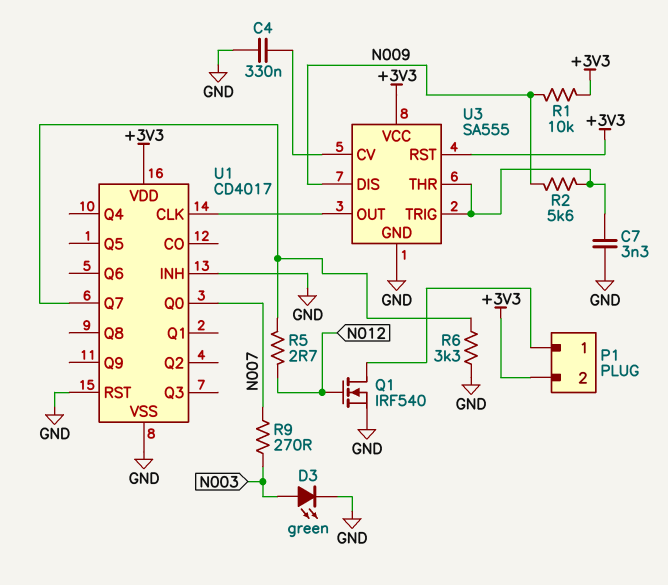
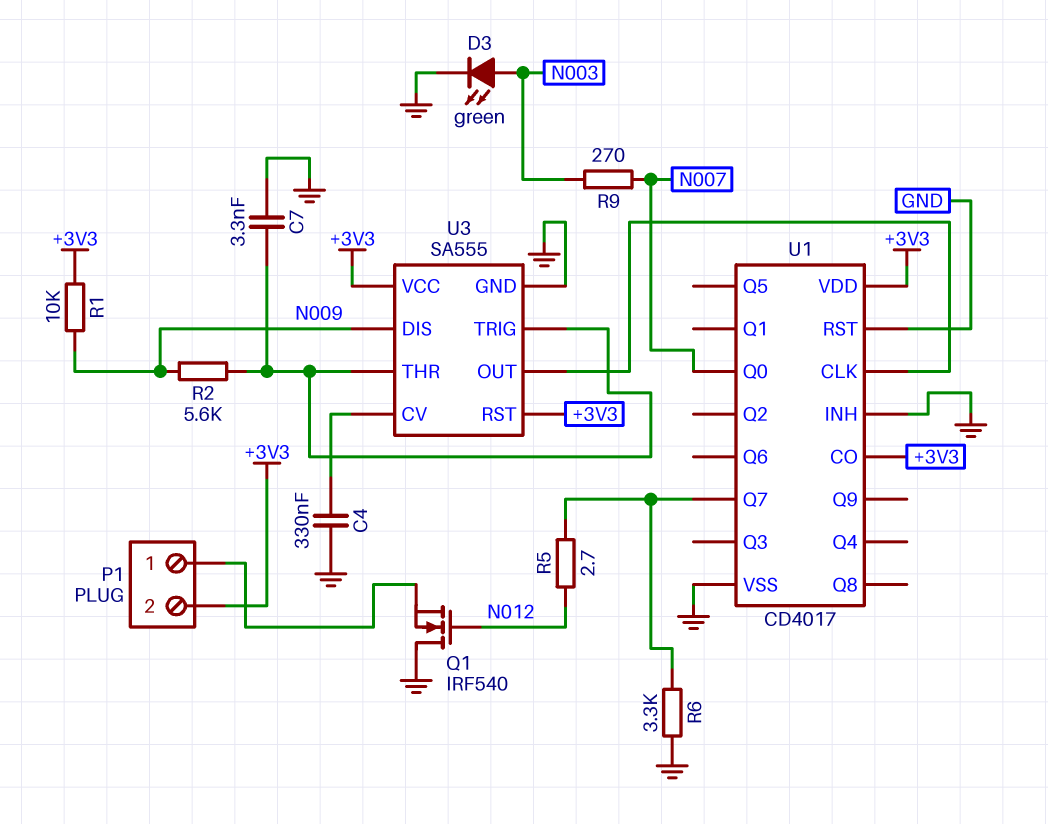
Q1: NMOS IRF540 (G N012, D P1/1, S GND) -> NMOS IRF540 (G N012, D GND, S P1/1)
U1 pin CO: none -> +3V3

